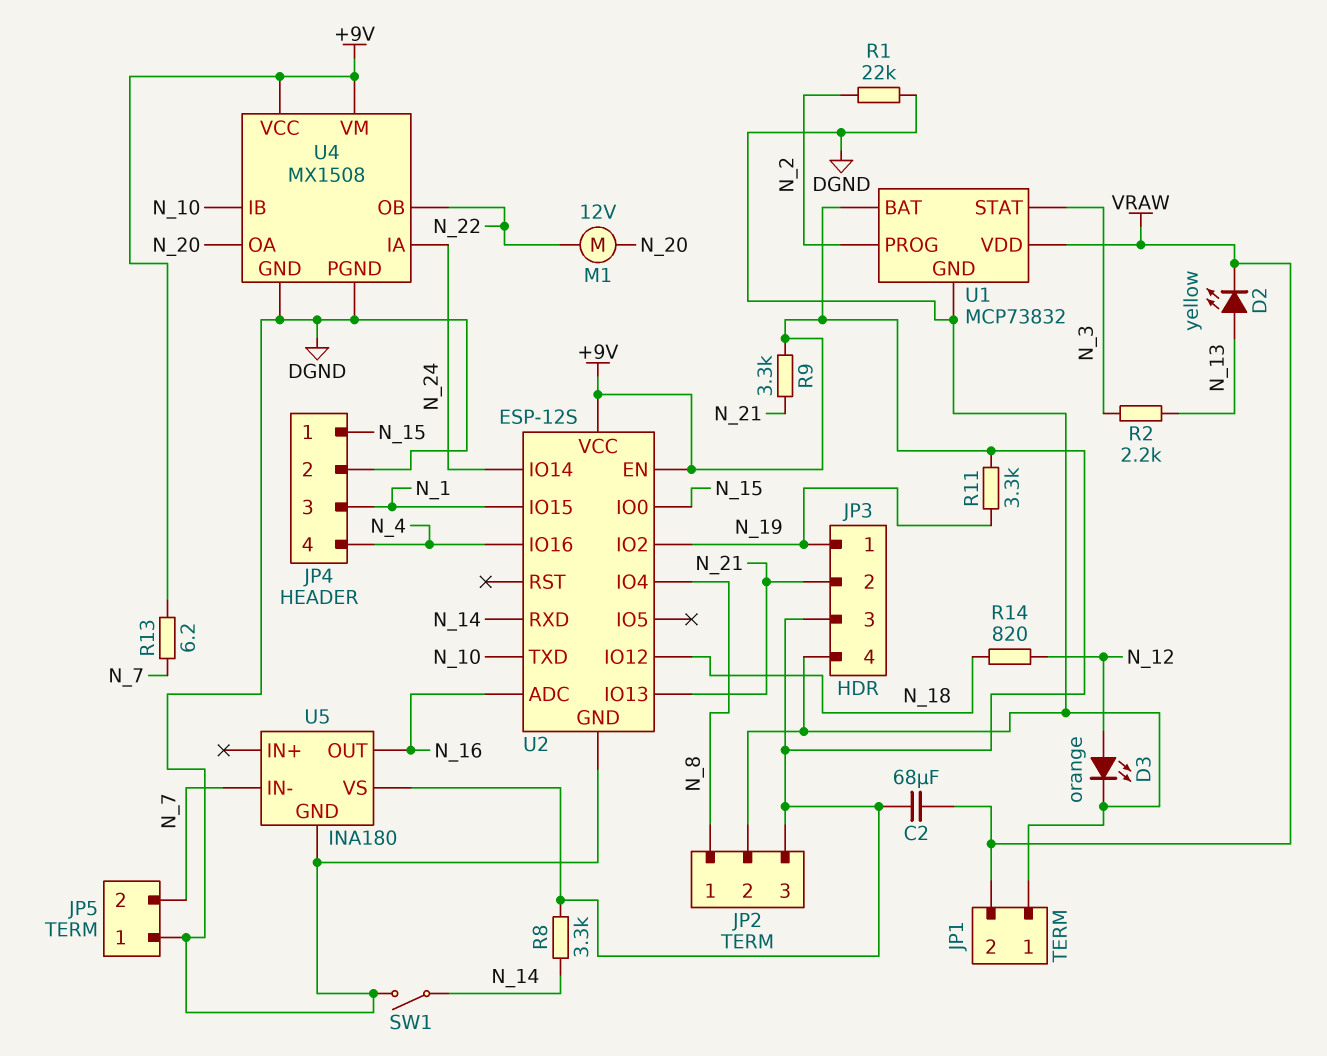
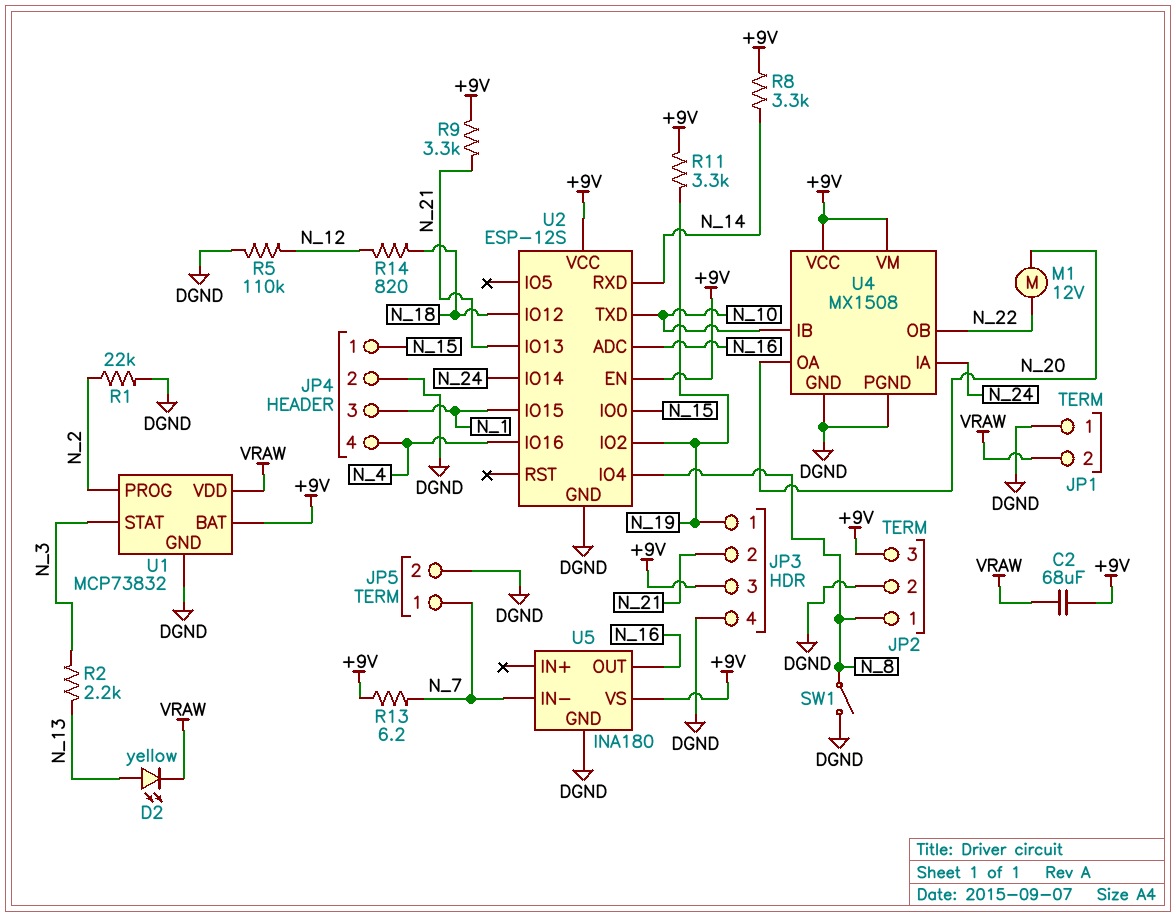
D3: LED orange (A N_12, K DGND) -> none
JP5 pin 1: DGND -> N_7
JP5 pin 2: N_7 -> DGND
R5: none -> 110k (DGND, N_12)
SW1: switch (DGND, N_14) -> switch (DGND, N_8)

